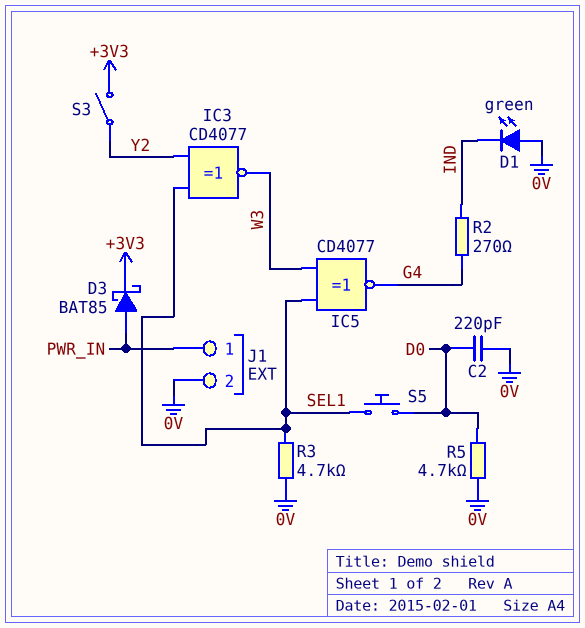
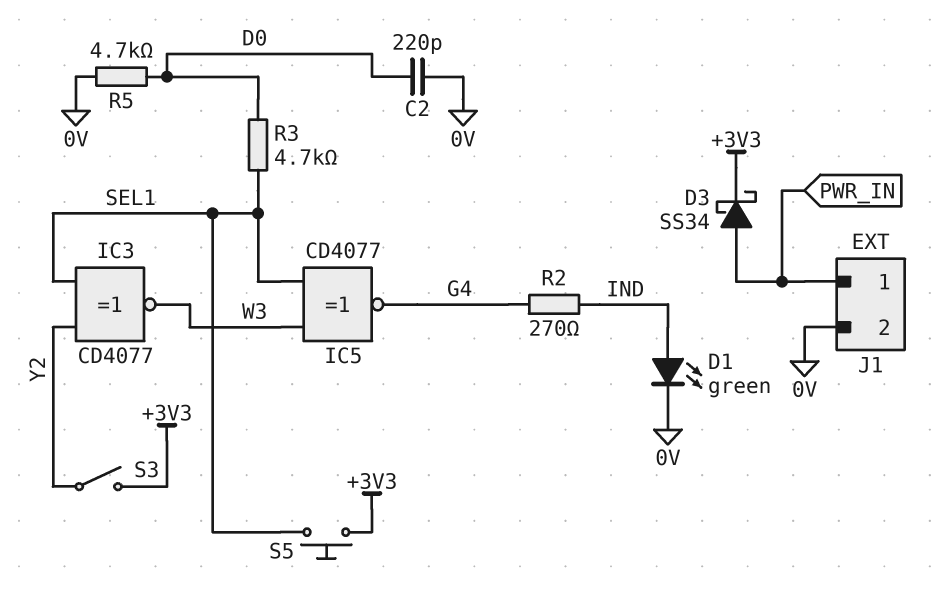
D1: LED green (A 0V, K IND) -> LED green (A IND, K 0V)
D3: schottky BAT85 (A PWR_IN, K +3V3) -> schottky SS34 (A PWR_IN, K +3V3)
R3: 4.7k (0V, SEL1) -> 4.7k (D0, SEL1)
S5: button (D0, SEL1) -> button (+3V3, SEL1)

